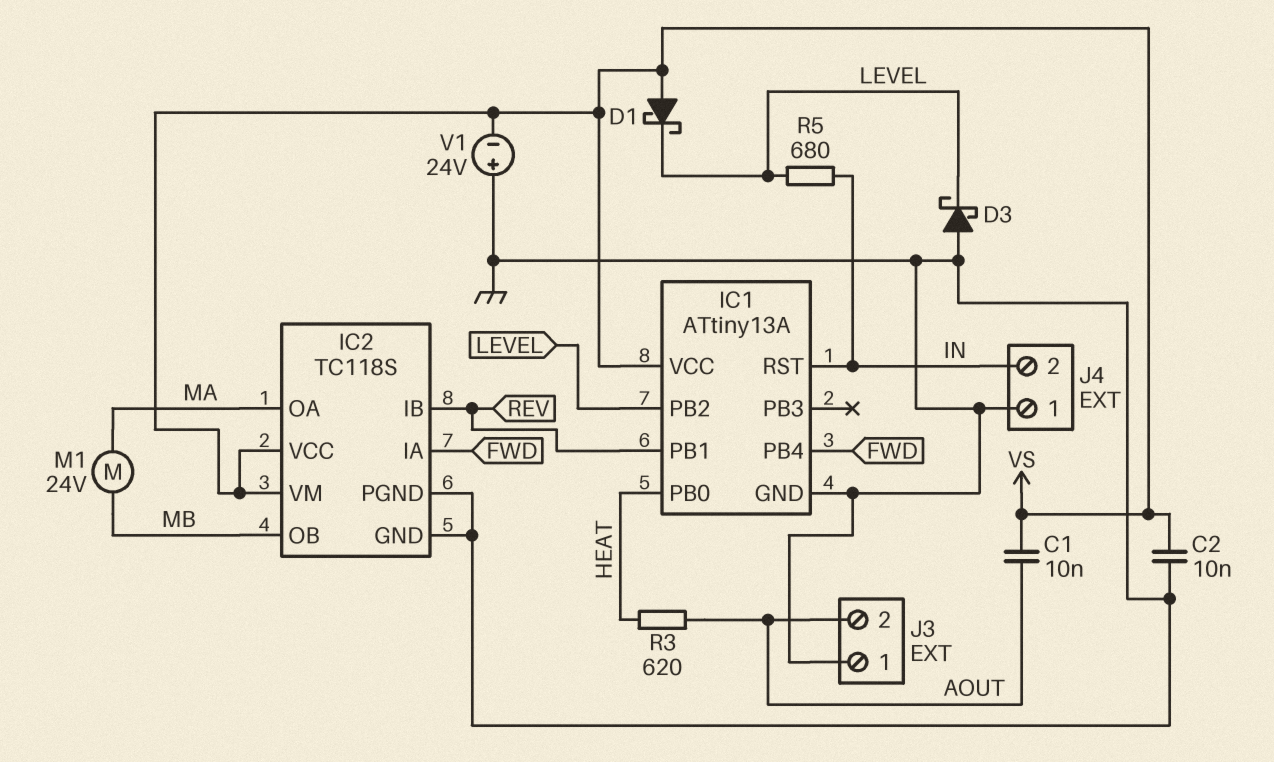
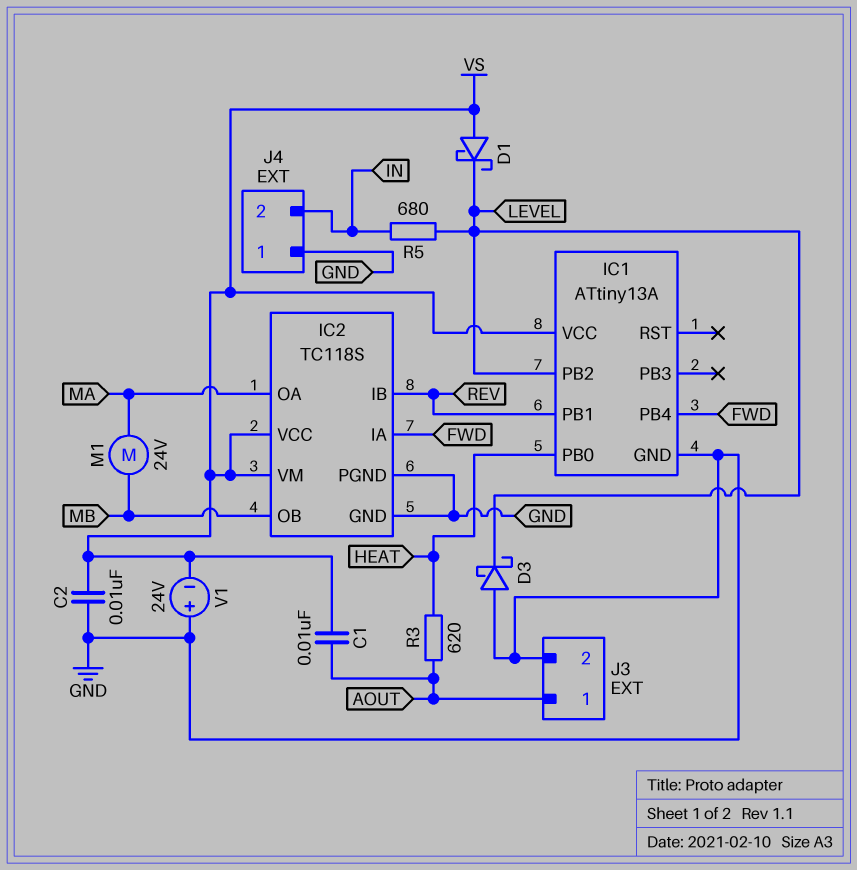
IC1 pin RST: IN -> none
J3 pin 1: GND -> AOUT
J3 pin 2: AOUT -> GND

